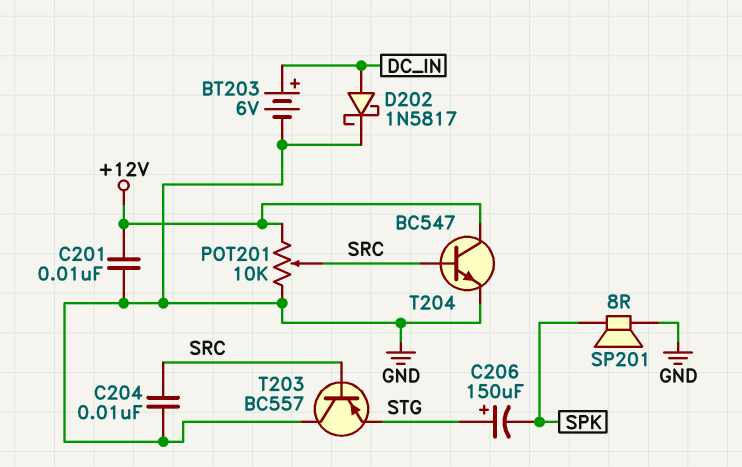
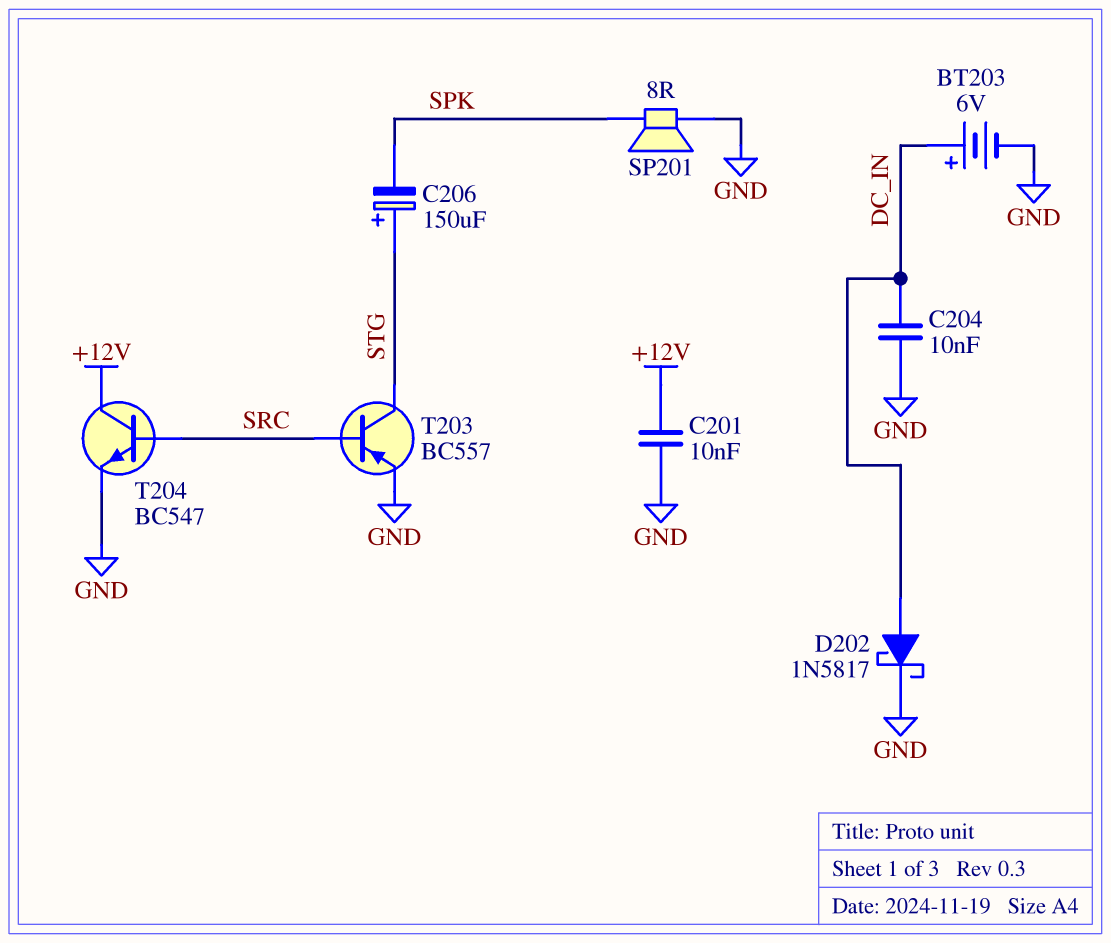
C204: 10nF (GND, SRC) -> 10nF (DC_IN, GND)
POT201: 10k (+12V, GND, wiper SRC) -> none
T203: PNP BC557 (B SRC, C GND, E STG) -> PNP BC557 (B SRC, C STG, E GND)

